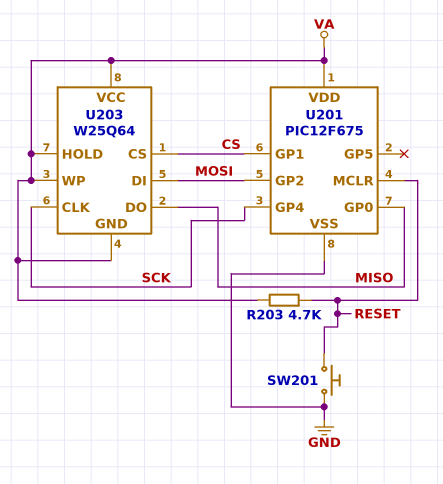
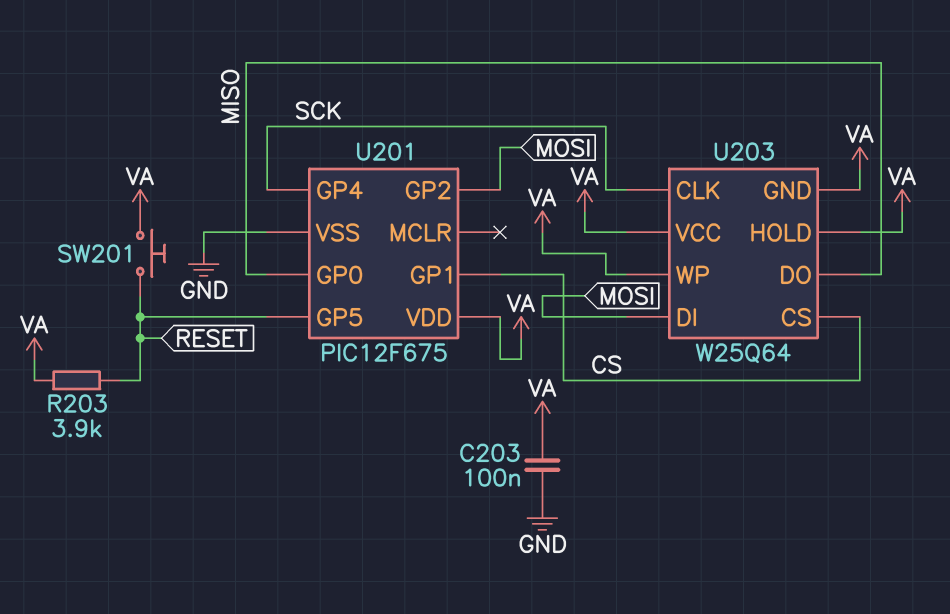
C203: none -> 100nF (GND, VA)
R203: 4.7k (RESET, VA) -> 3.9k (RESET, VA)
SW201: button (GND, RESET) -> button (RESET, VA)
U201 pin GP5: none -> RESET
U201 pin MCLR: RESET -> none

